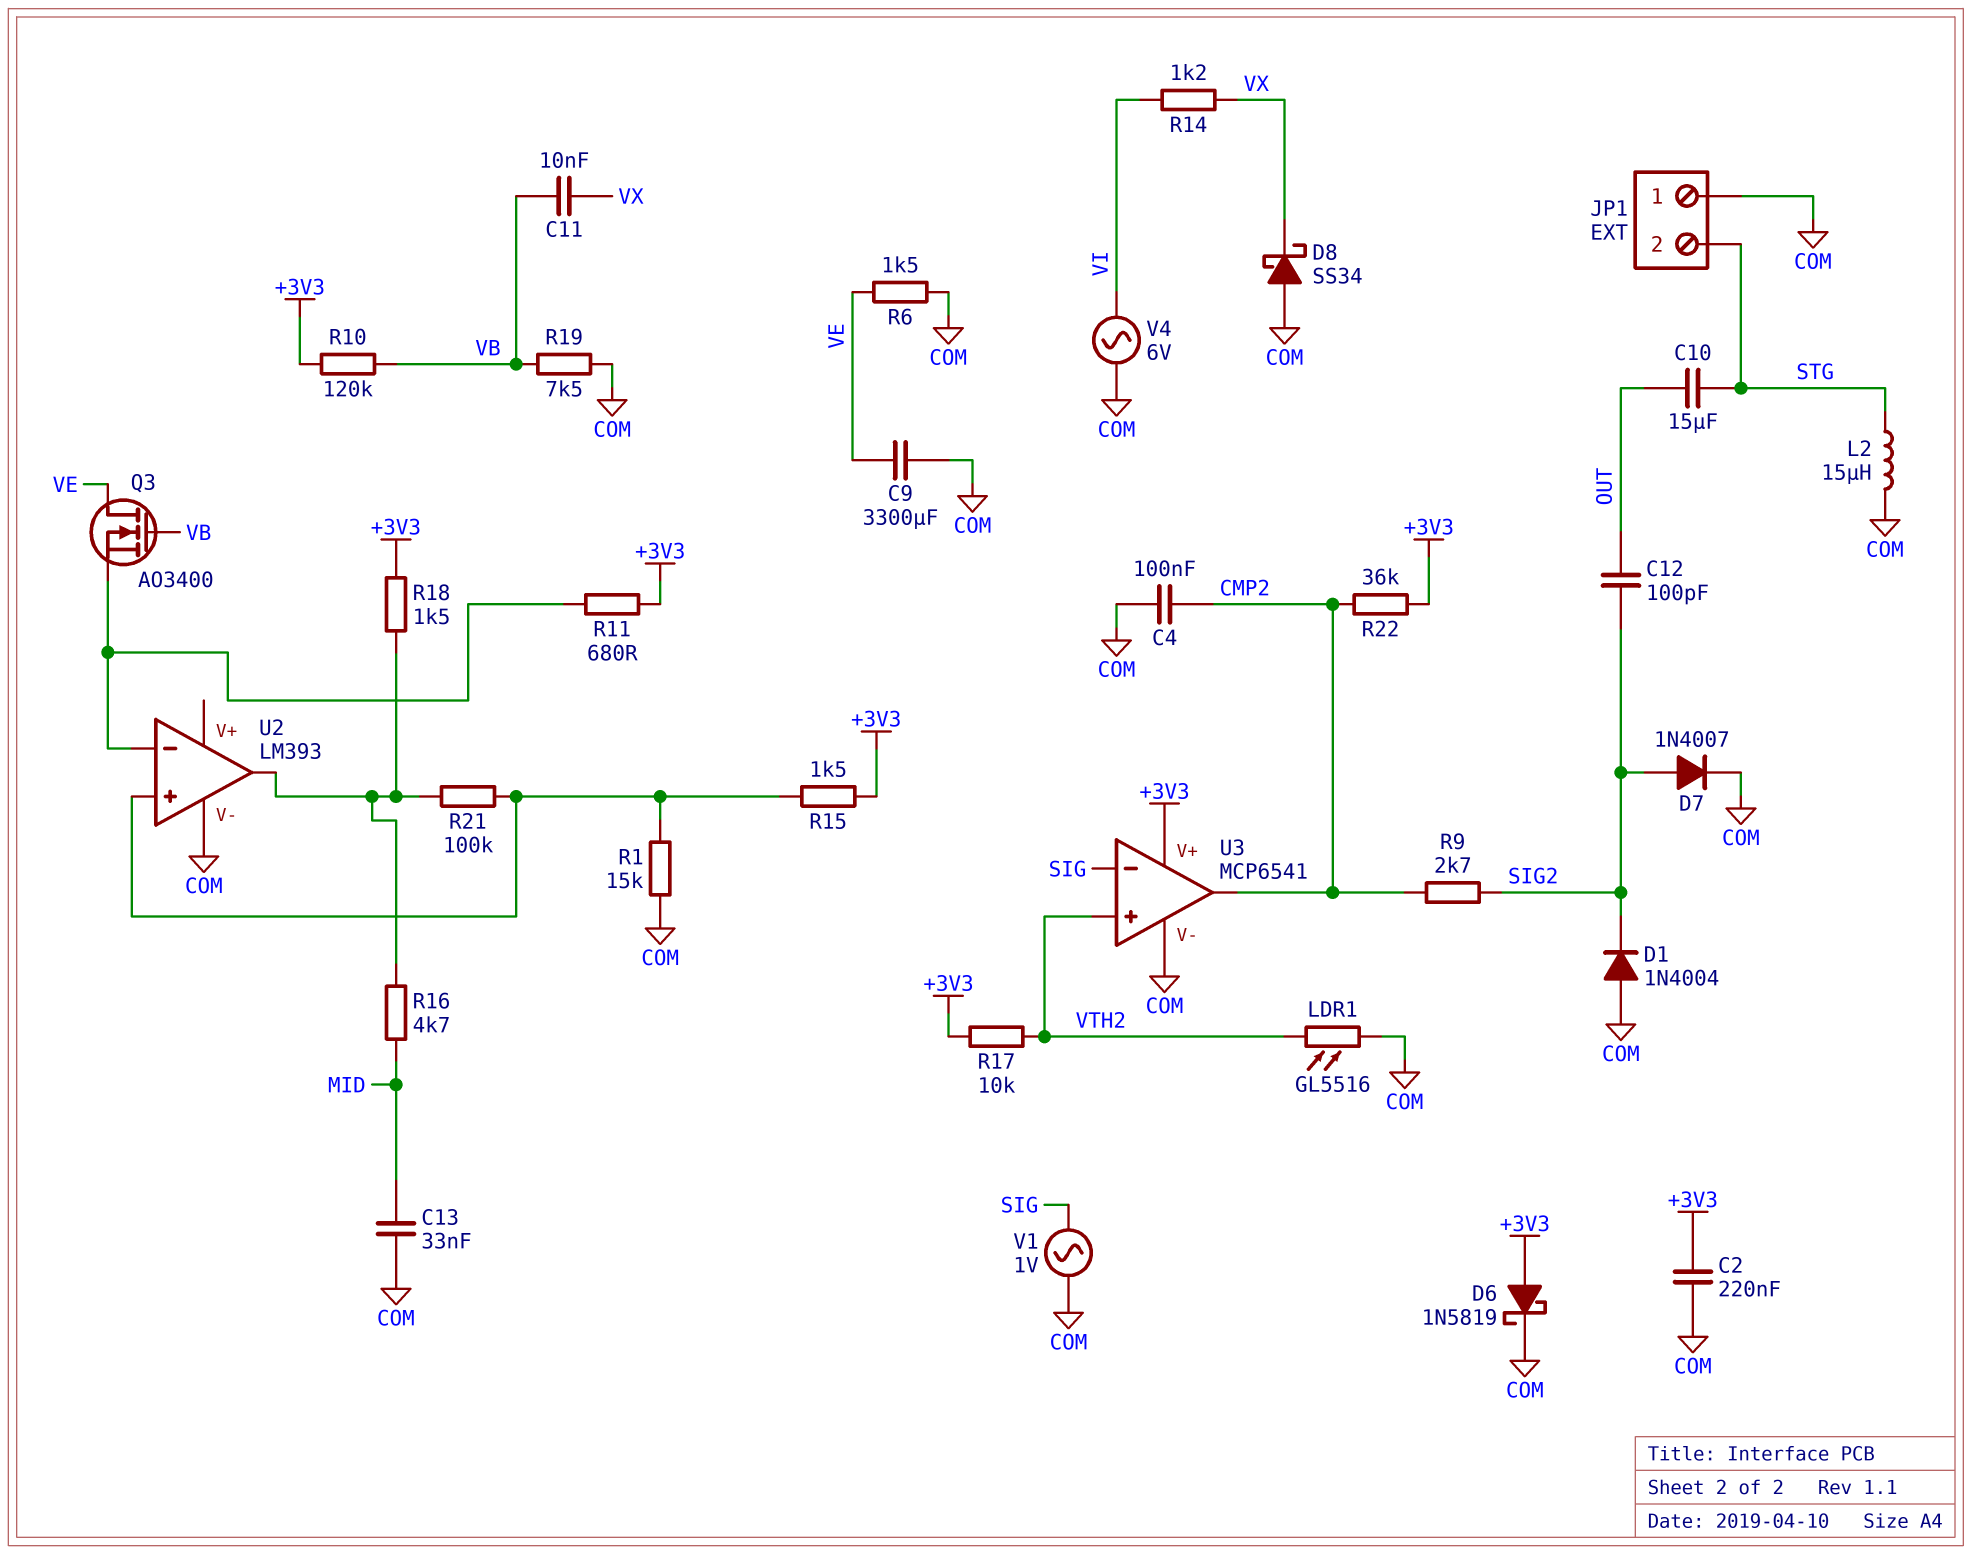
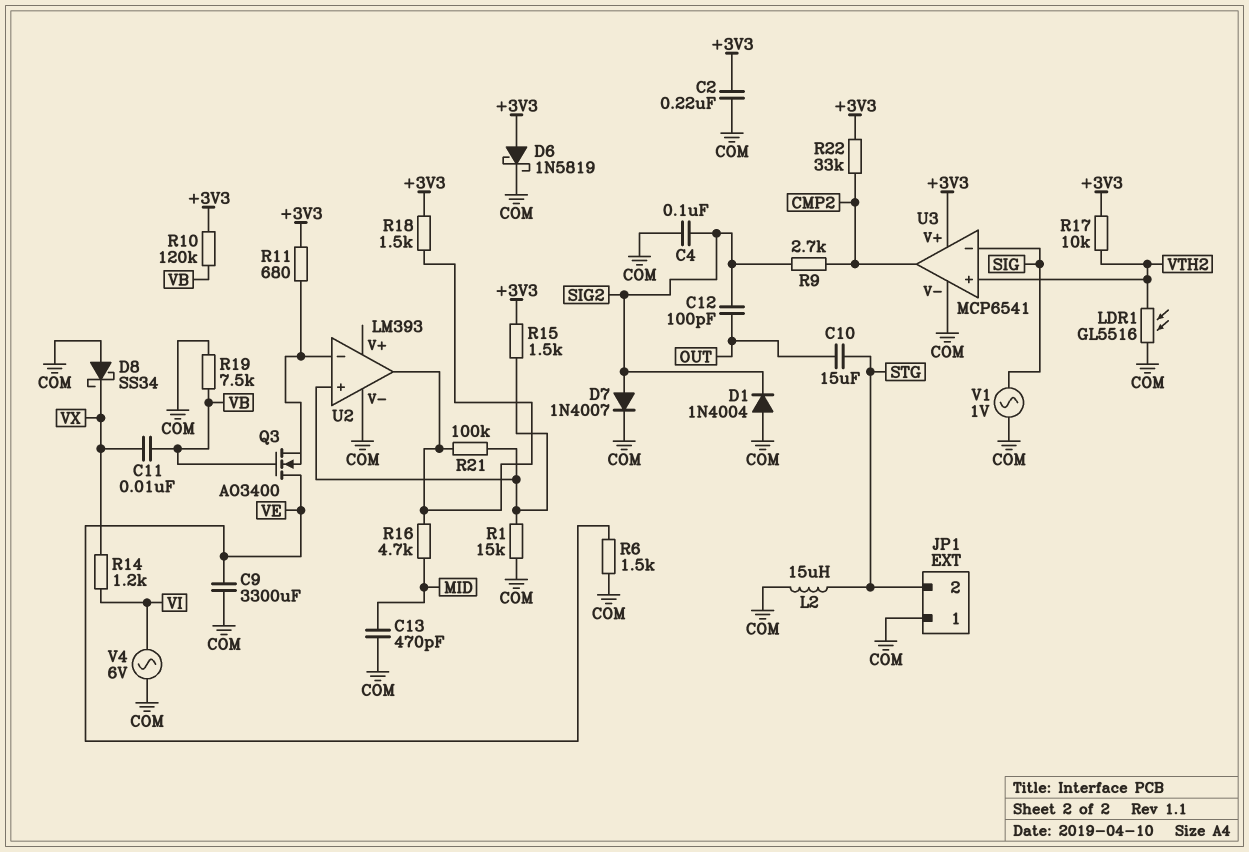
C4: 100nF (CMP2, COM) -> 100nF (COM, SIG2)
C13: 33nF (COM, MID) -> 470pF (COM, MID)
R22: 36k (+3V3, CMP2) -> 33k (+3V3, CMP2)

